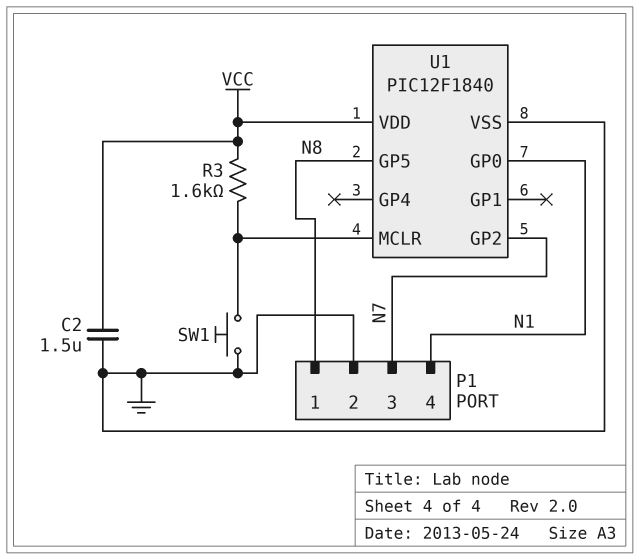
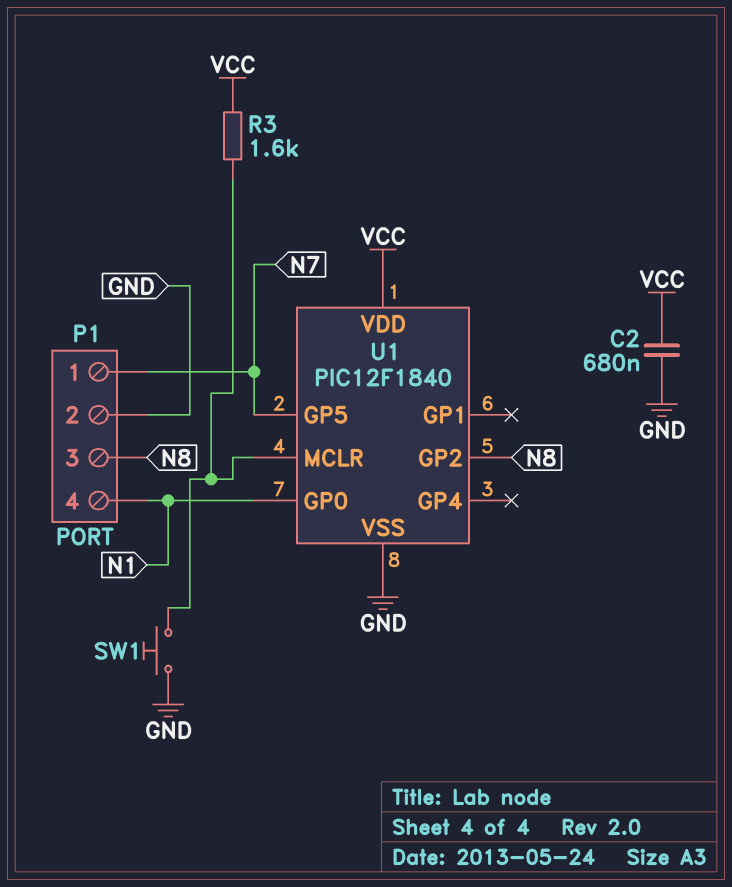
C2: 1.5uF (GND, VCC) -> 680nF (GND, VCC)
P1 pin 1: N8 -> N7
P1 pin 3: N7 -> N8
U1 pin GP2: N7 -> N8
U1 pin GP5: N8 -> N7

